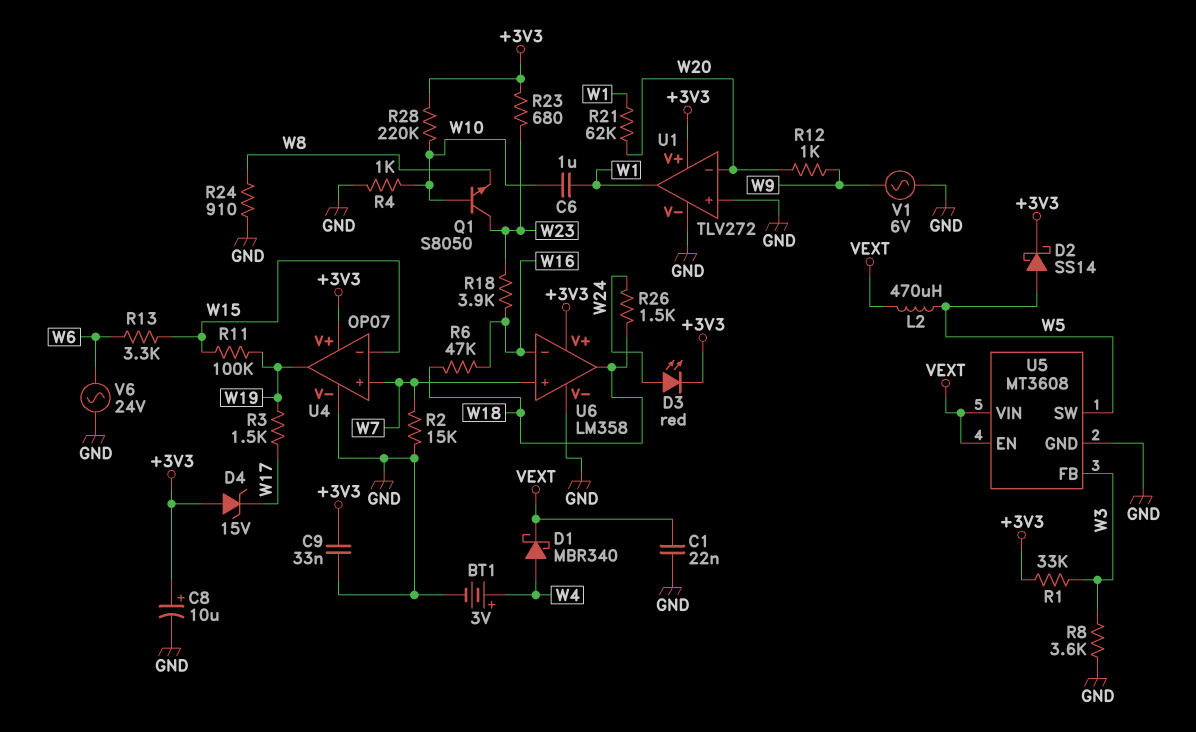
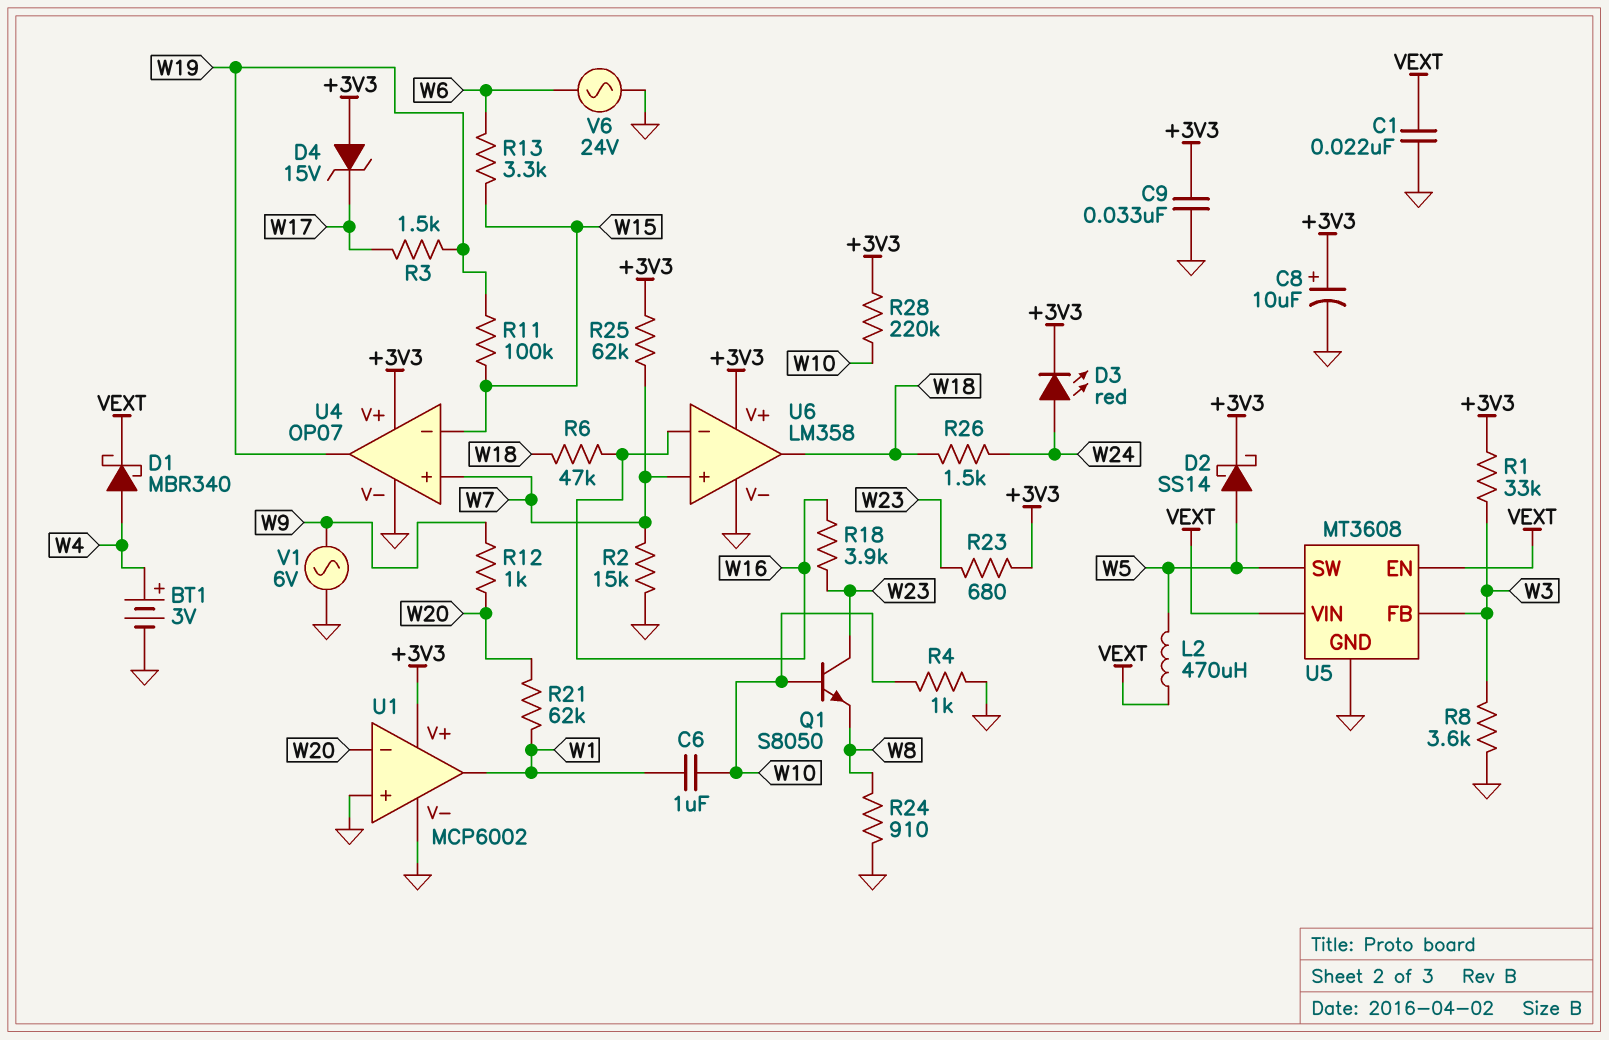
R25: none -> 62k (+3V3, W7)
U1: TLV272 -> MCP6002

